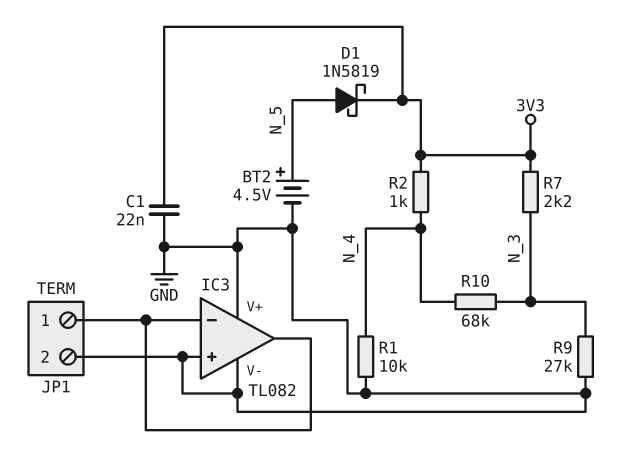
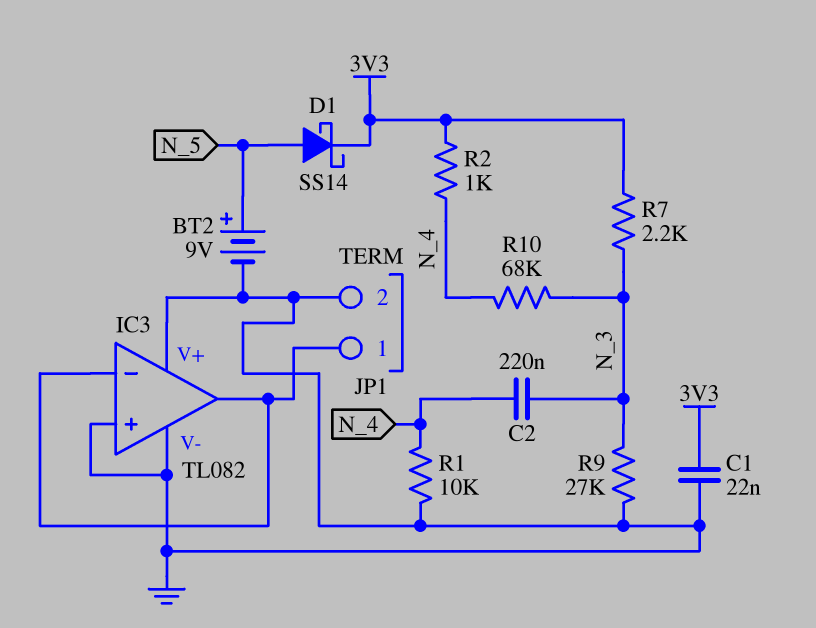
BT2: 4.5V (plus N_5, minus GND) -> 9V (plus N_5, minus GND)
C2: none -> 220nF (N_3, N_4)
D1: schottky 1N5819 (A N_5, K 3V3) -> schottky SS14 (A N_5, K 3V3)

